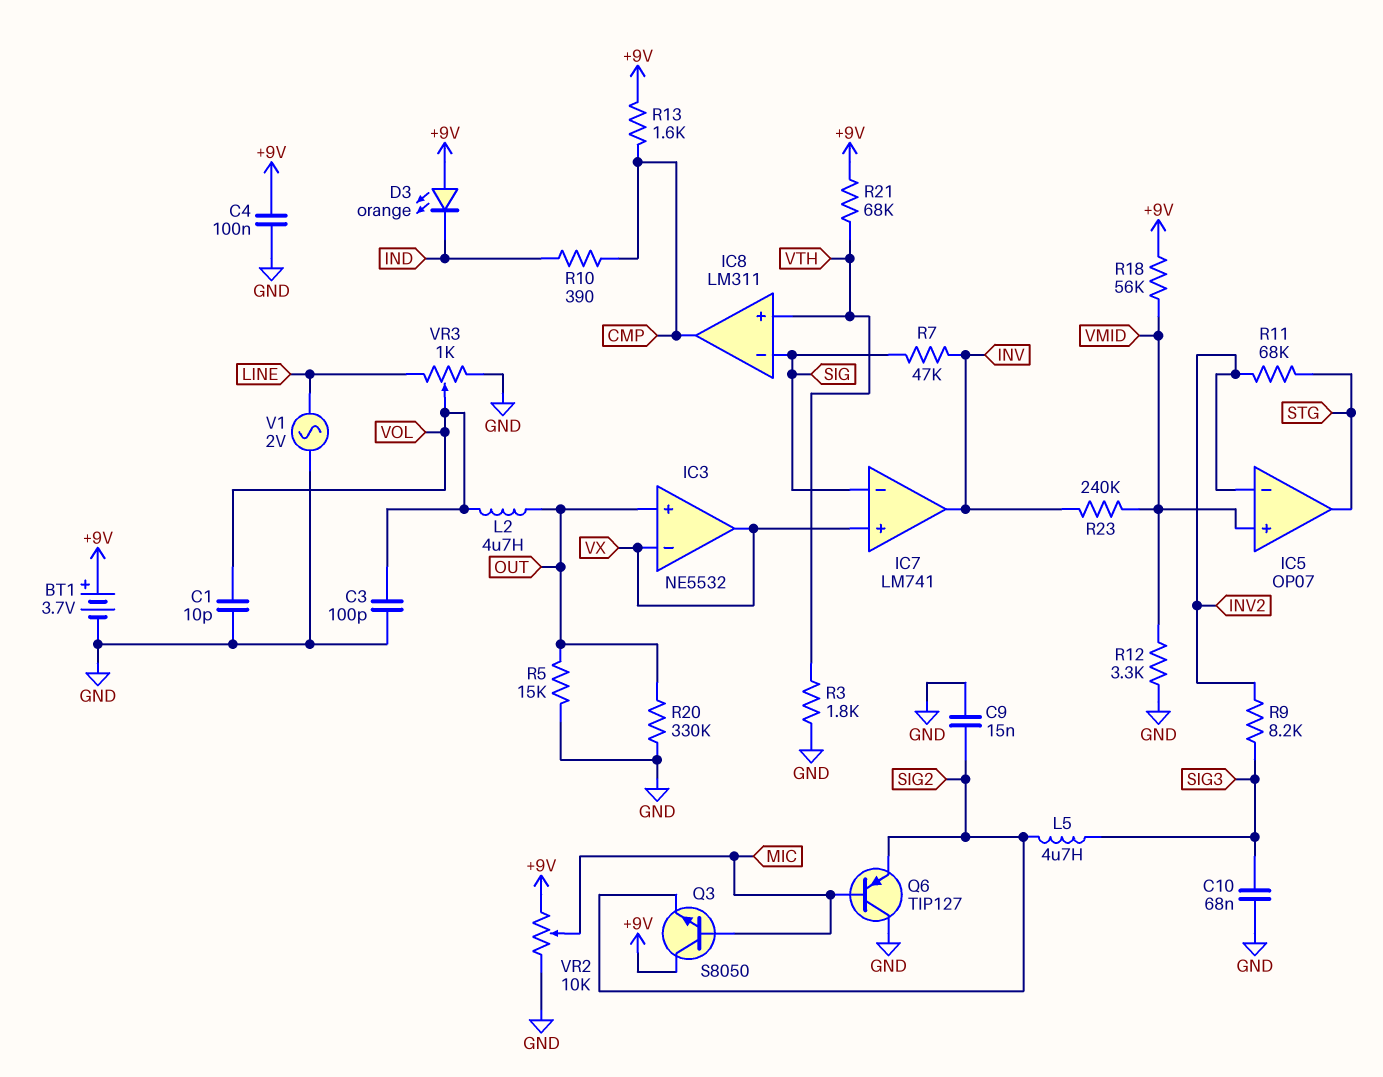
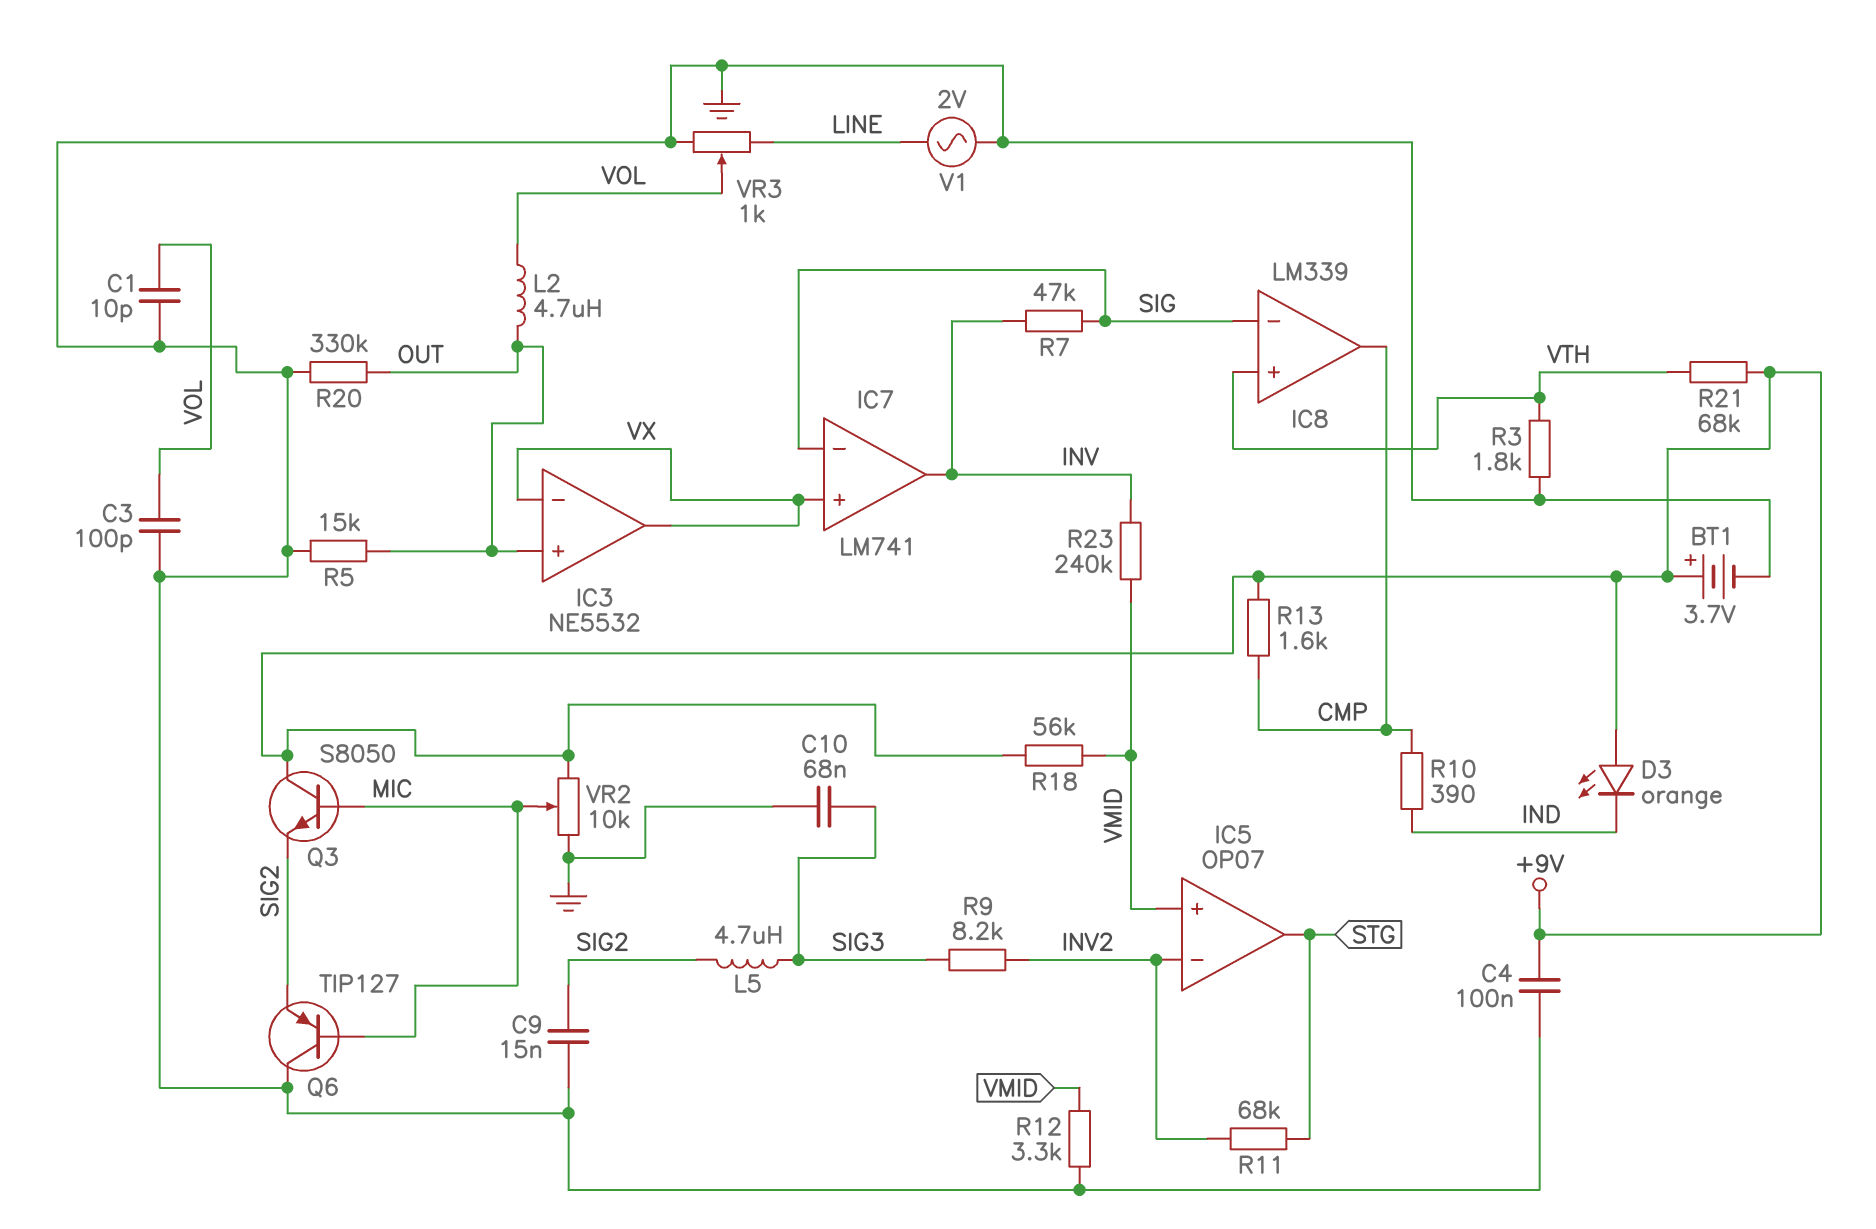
IC8: LM311 -> LM339

